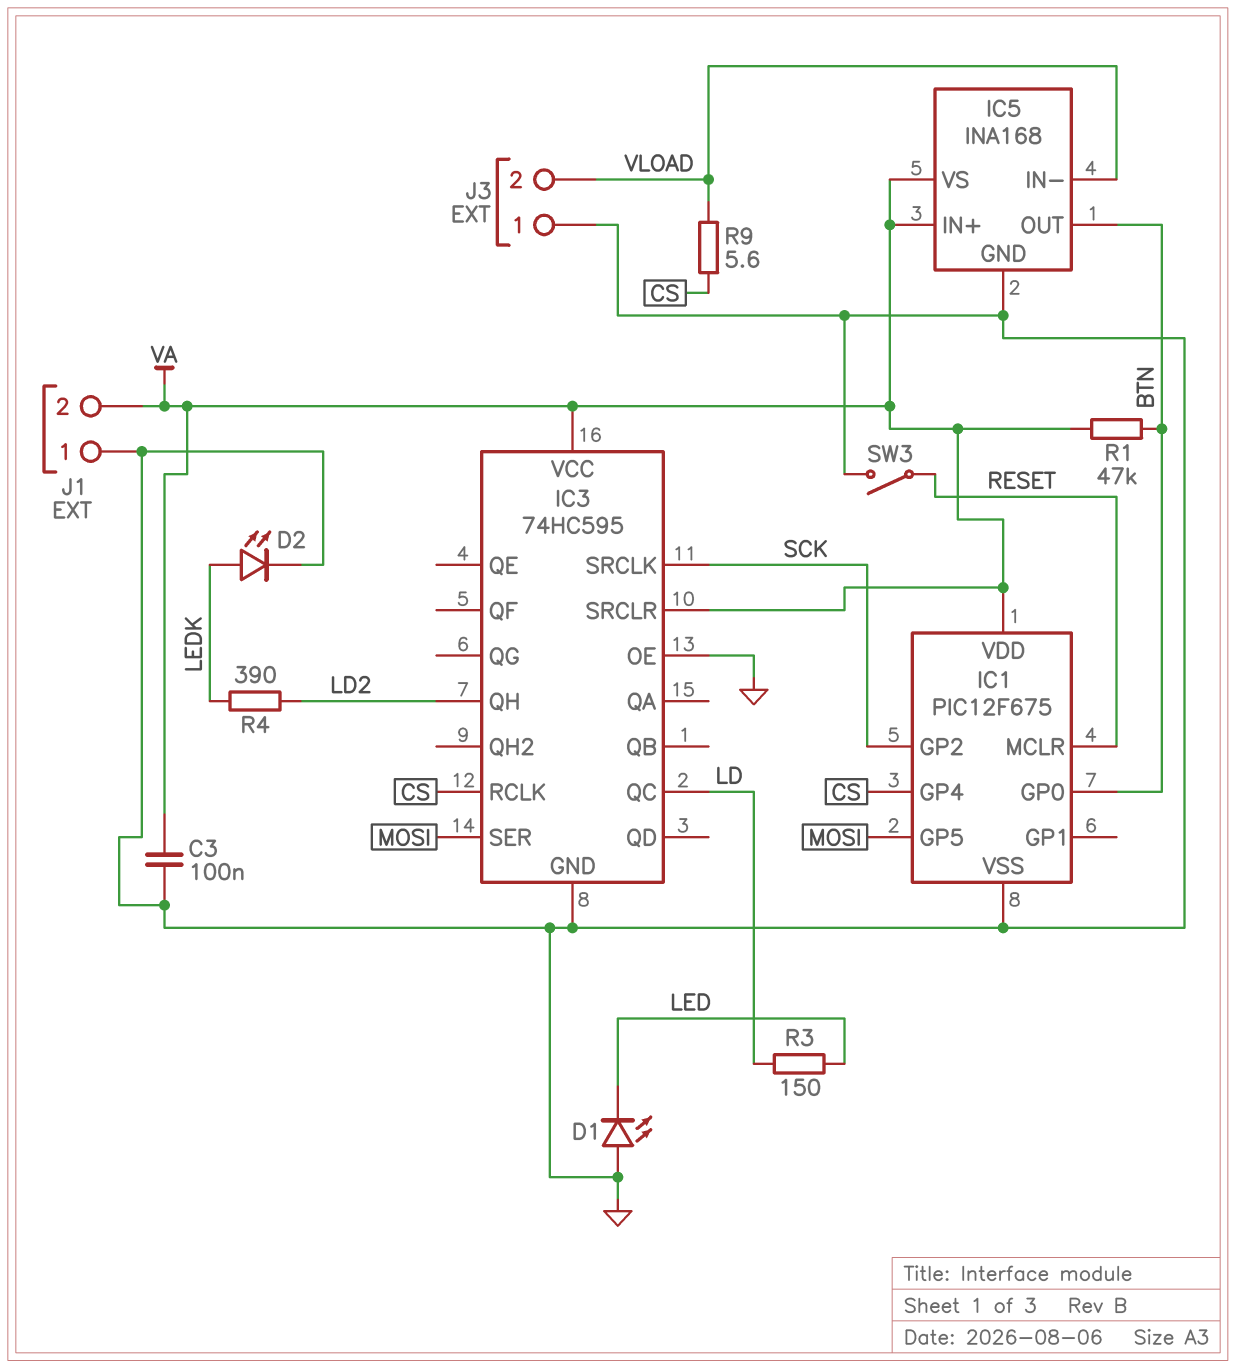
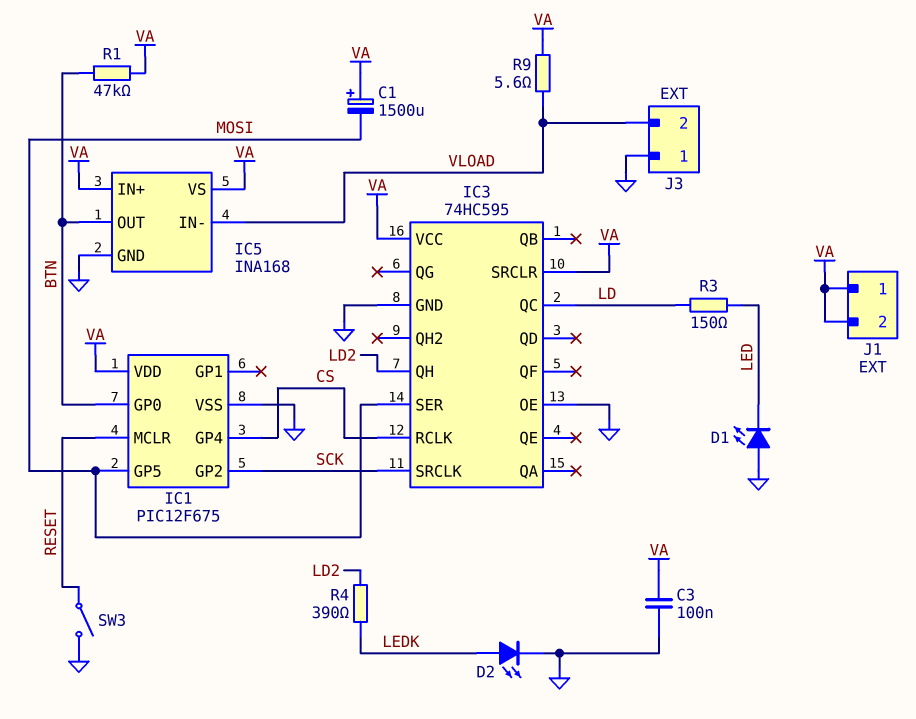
C1: none -> 1500uF (plus VA, minus MOSI)
J1 pin 1: GND -> VA
R9: 5.6 (CS, VLOAD) -> 5.6 (VA, VLOAD)

